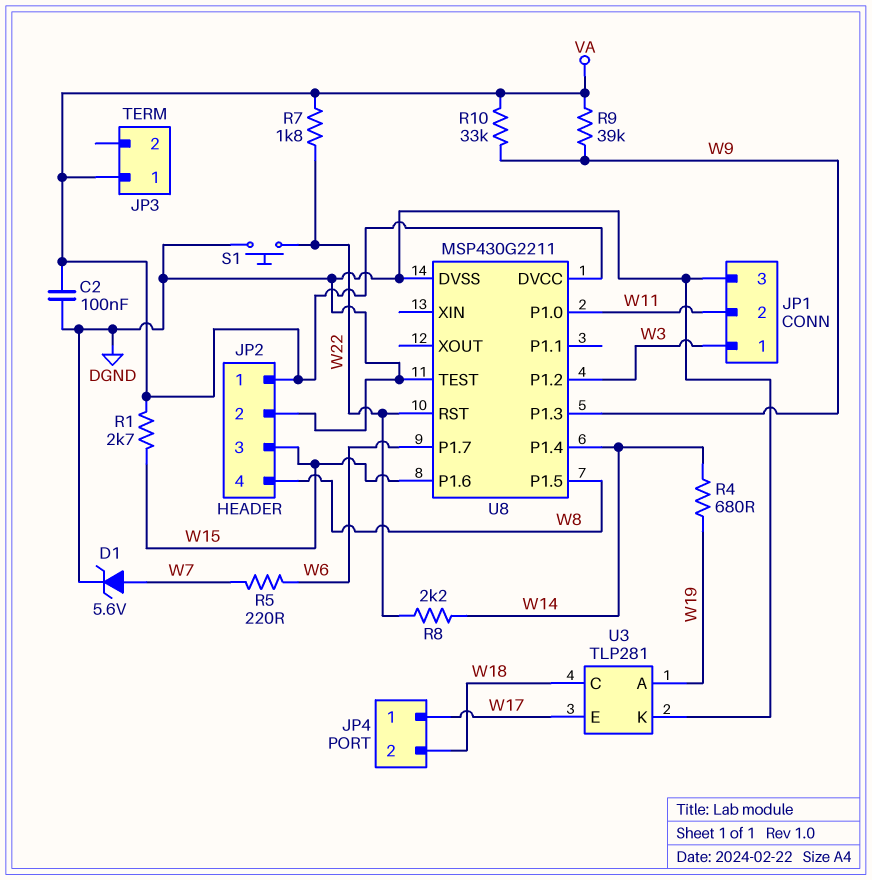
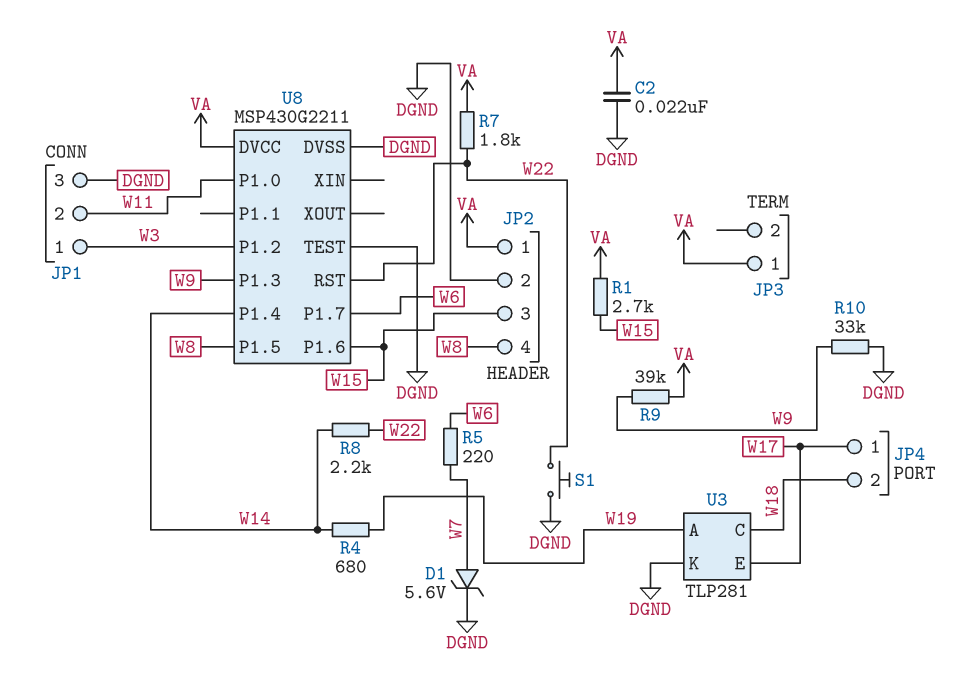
C2: 100nF (DGND, VA) -> 22nF (DGND, VA)
R10: 33k (VA, W9) -> 33k (DGND, W9)

